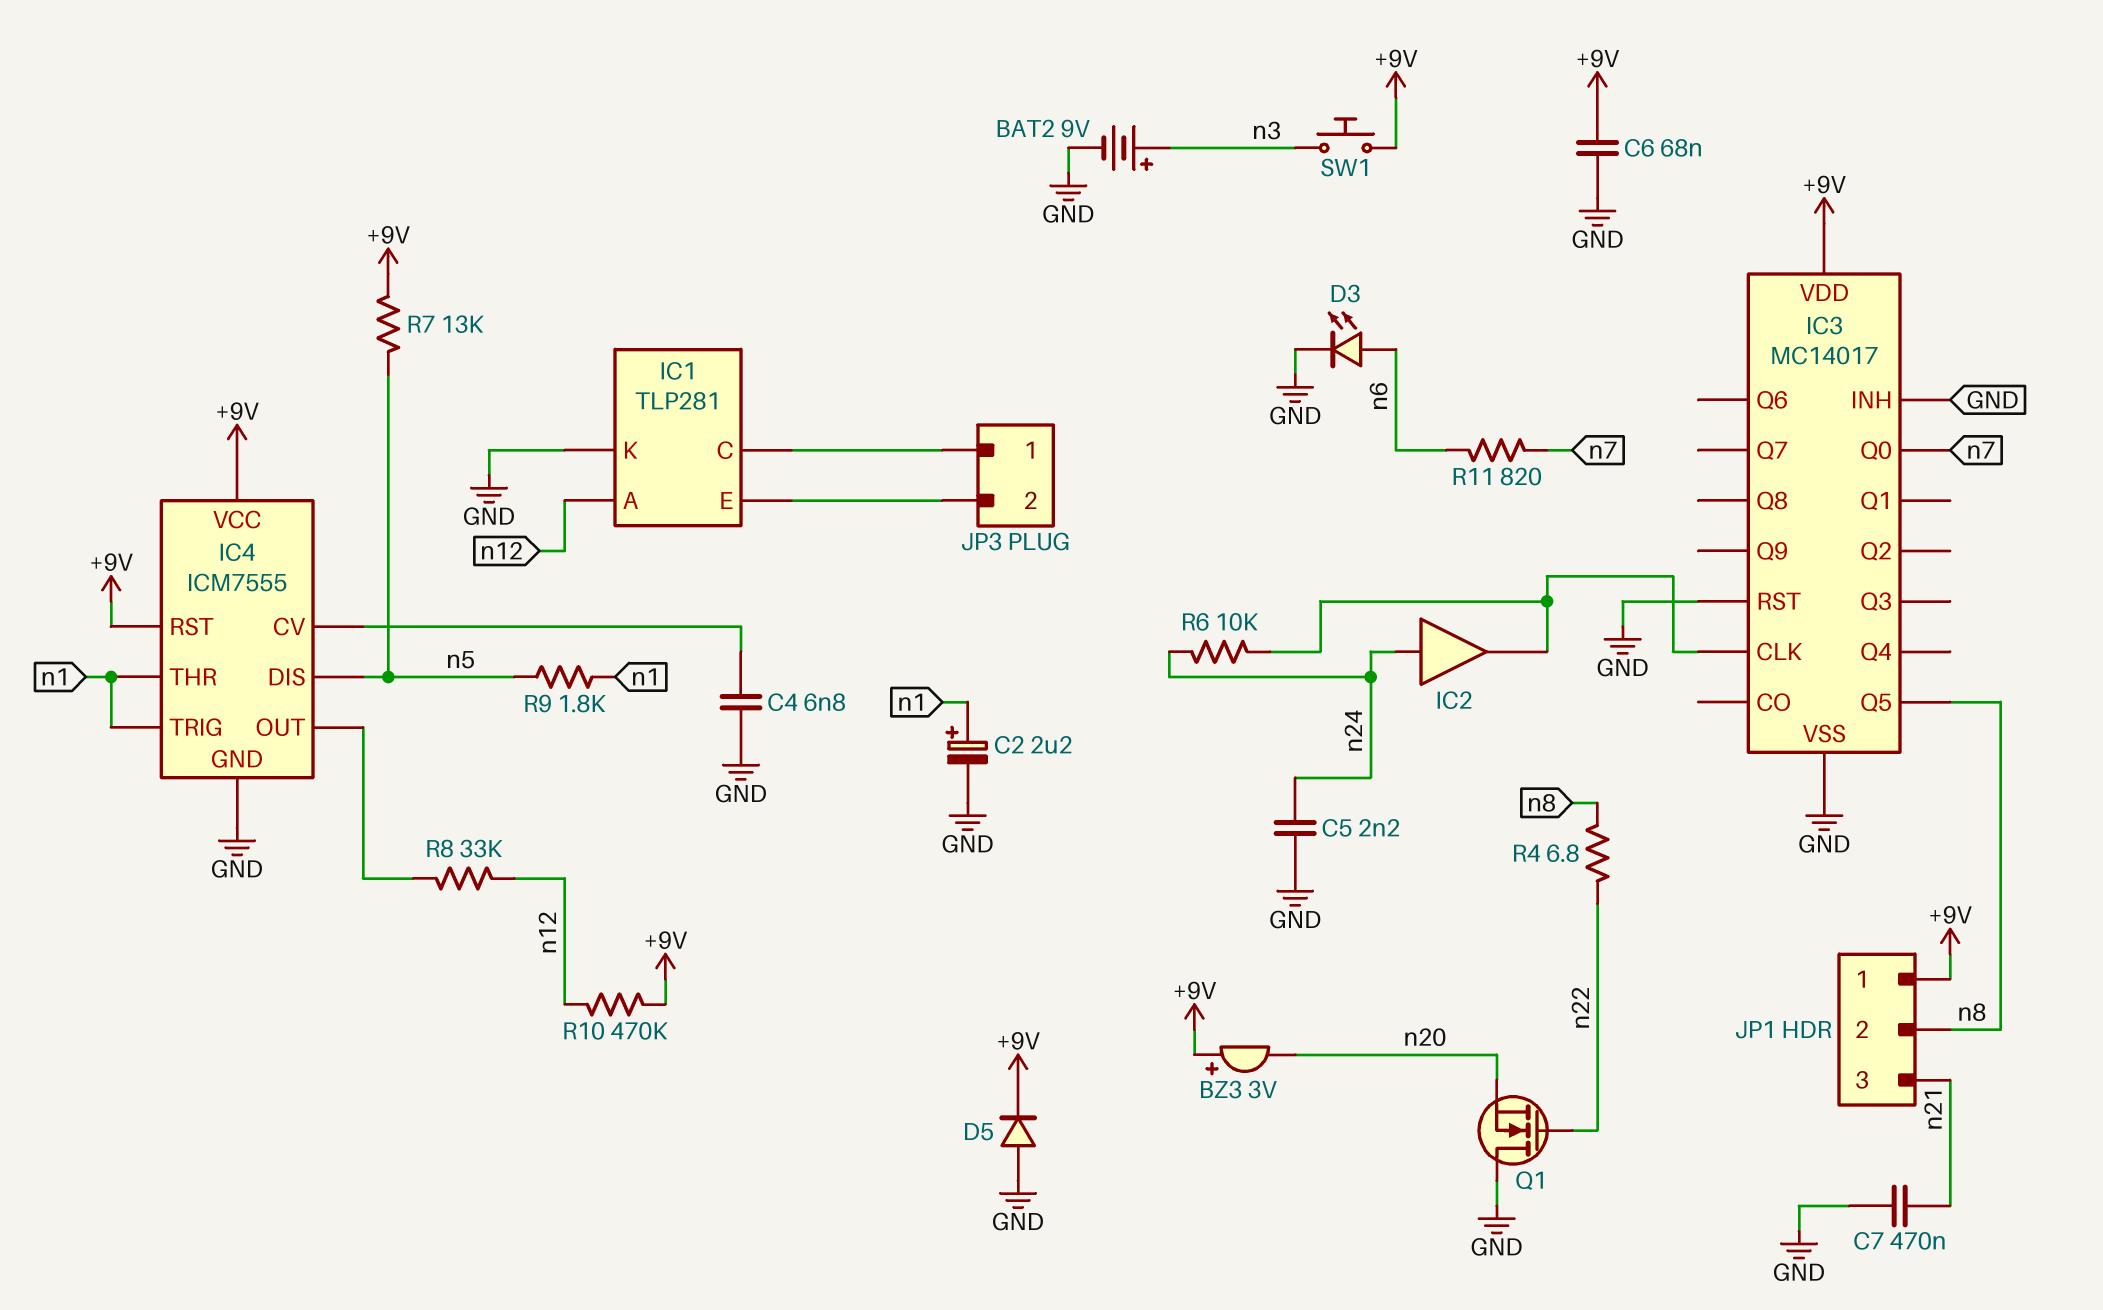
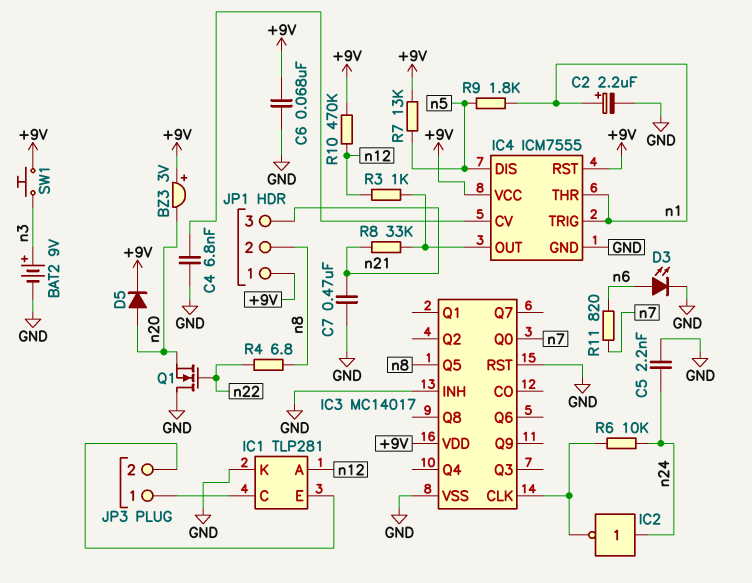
D5: diode (A GND, K +9V) -> diode (A n20, K +9V)
IC2: buffer (in n24, out IC3/CLK) -> NOT (in n24, out IC3/CLK)
R3: none -> 1k (IC4/OUT, n12)
R8: 33k (IC4/OUT, n12) -> 33k (IC4/OUT, n21)

